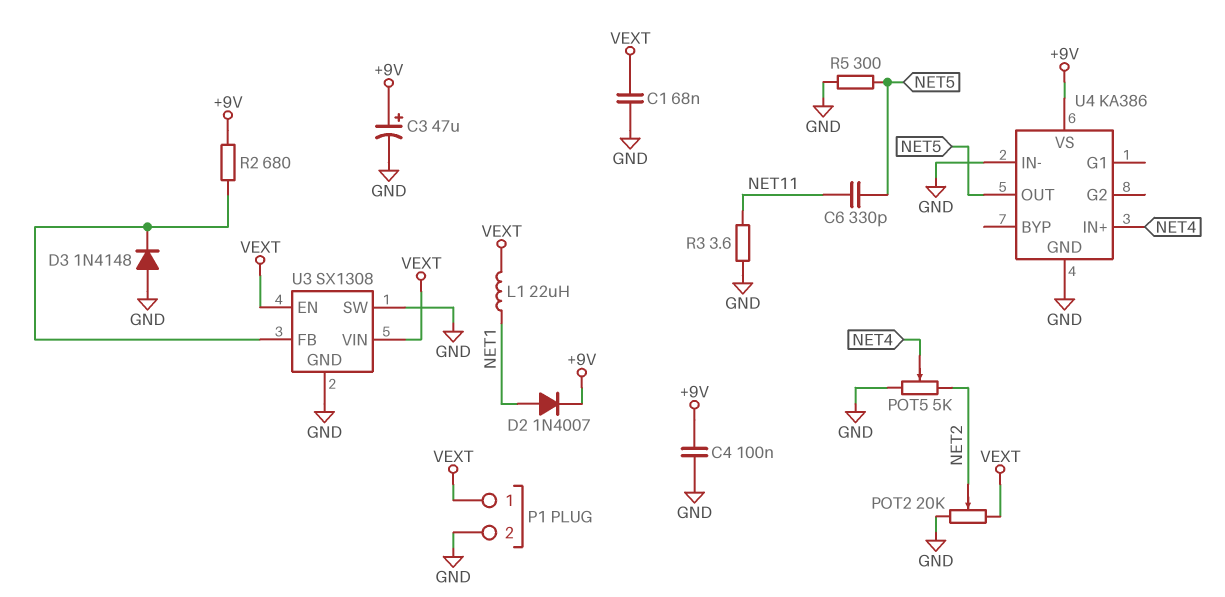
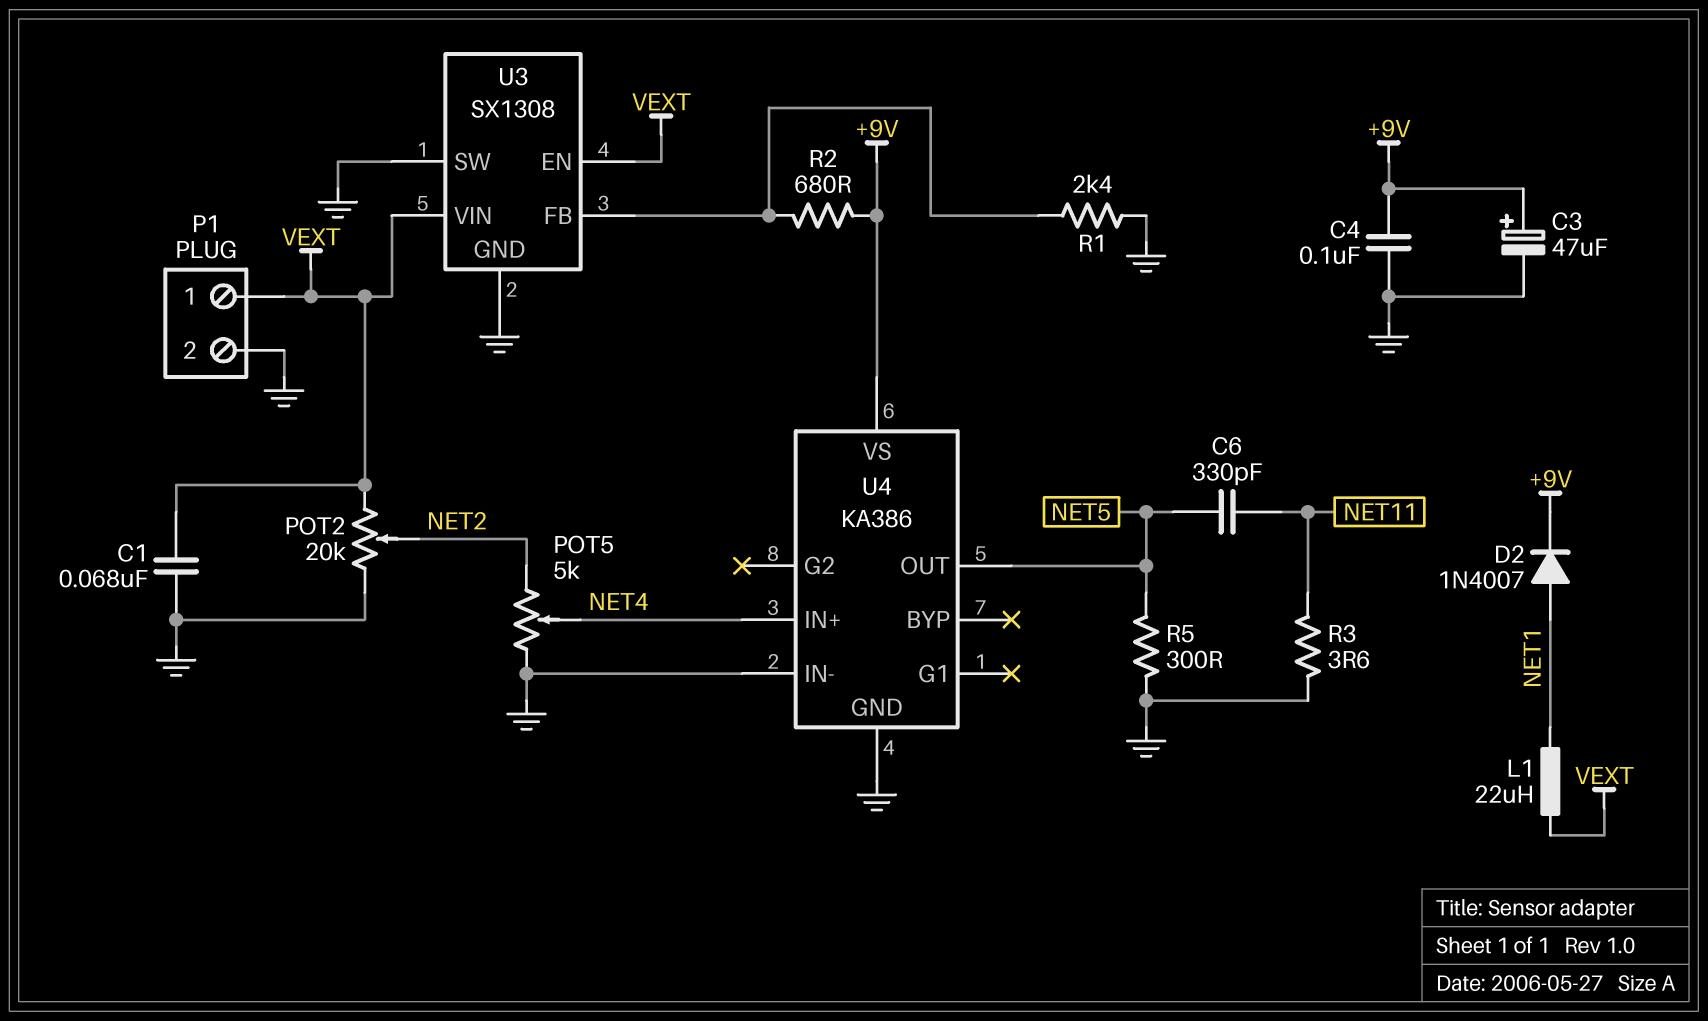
D3: diode 1N4148 (A GND, K U3/FB) -> none
R1: none -> 2.4k (GND, U3/FB)

